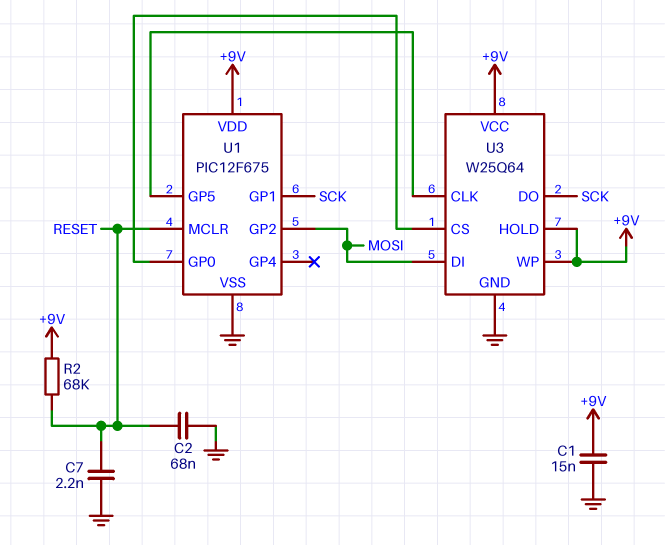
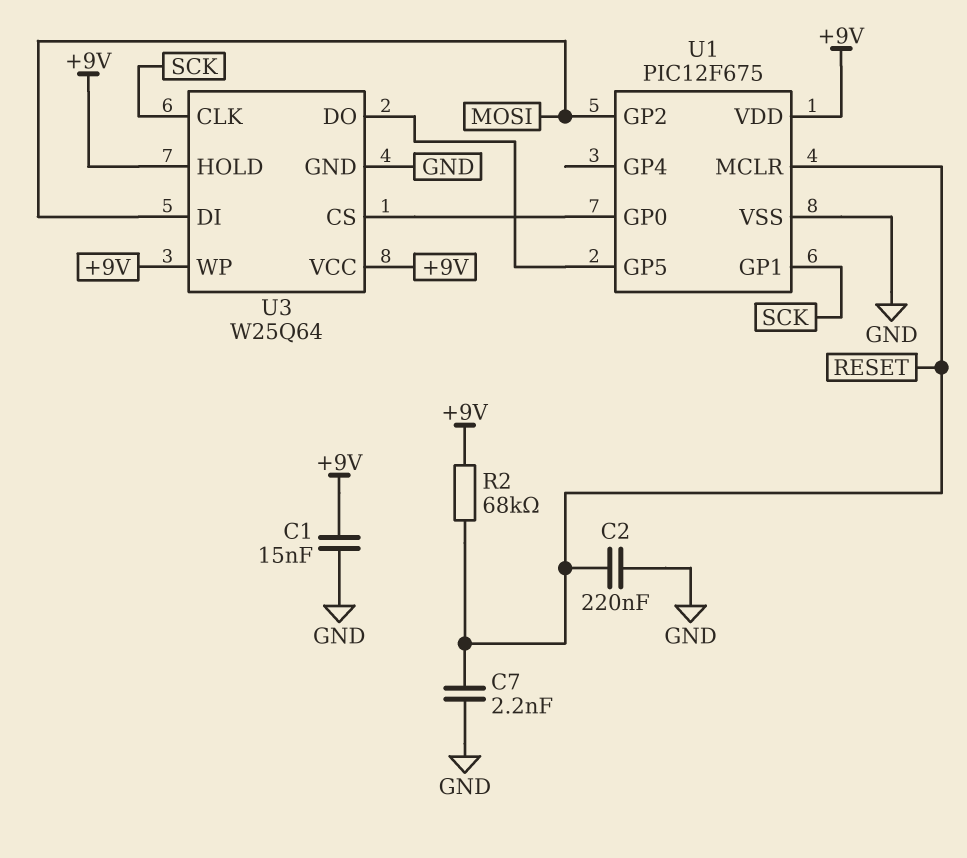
C2: 68nF (GND, RESET) -> 220nF (GND, RESET)
U3 pin CLK: U1/GP5 -> SCK
U3 pin DO: SCK -> U1/GP5

